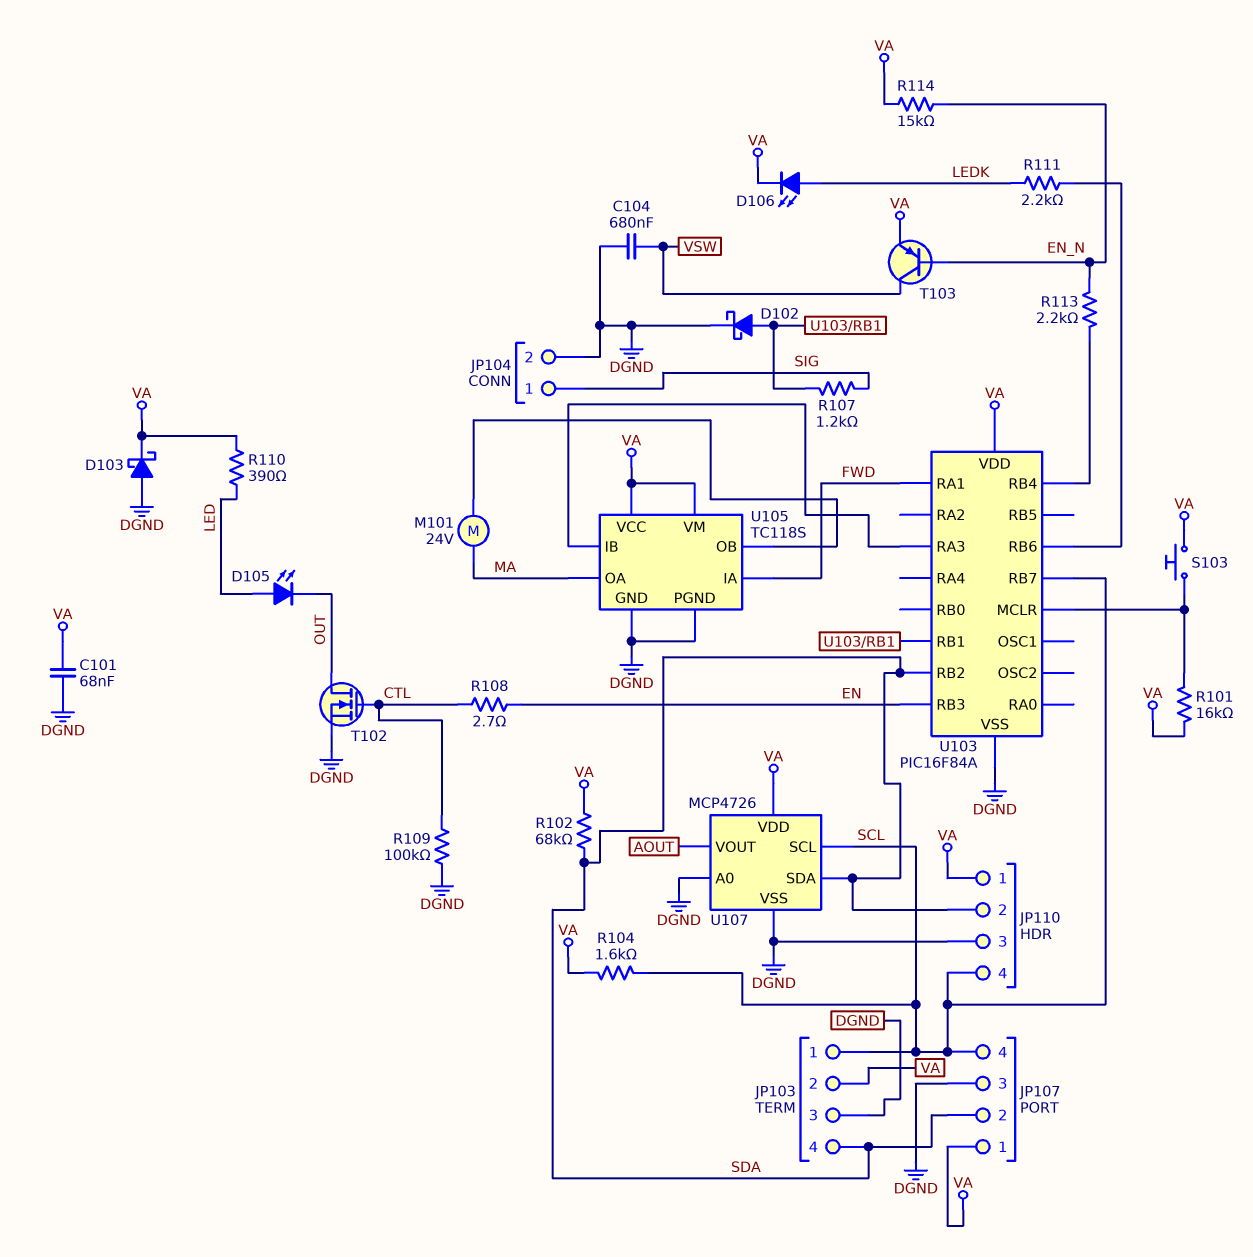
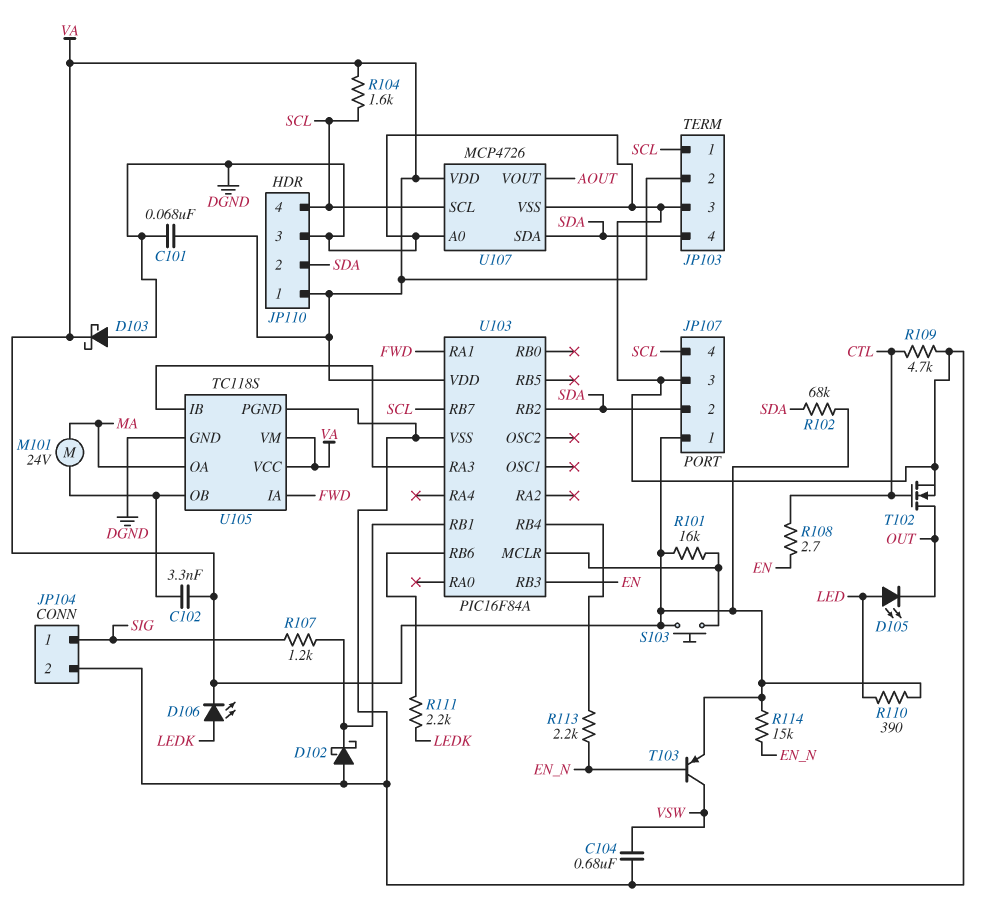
C102: none -> 3.3nF (U105/OB, VA)
D102: schottky (A U103/RB1, K DGND) -> schottky (A DGND, K U103/RB1)
R109: 100k (CTL, DGND) -> 4.7k (CTL, DGND)

